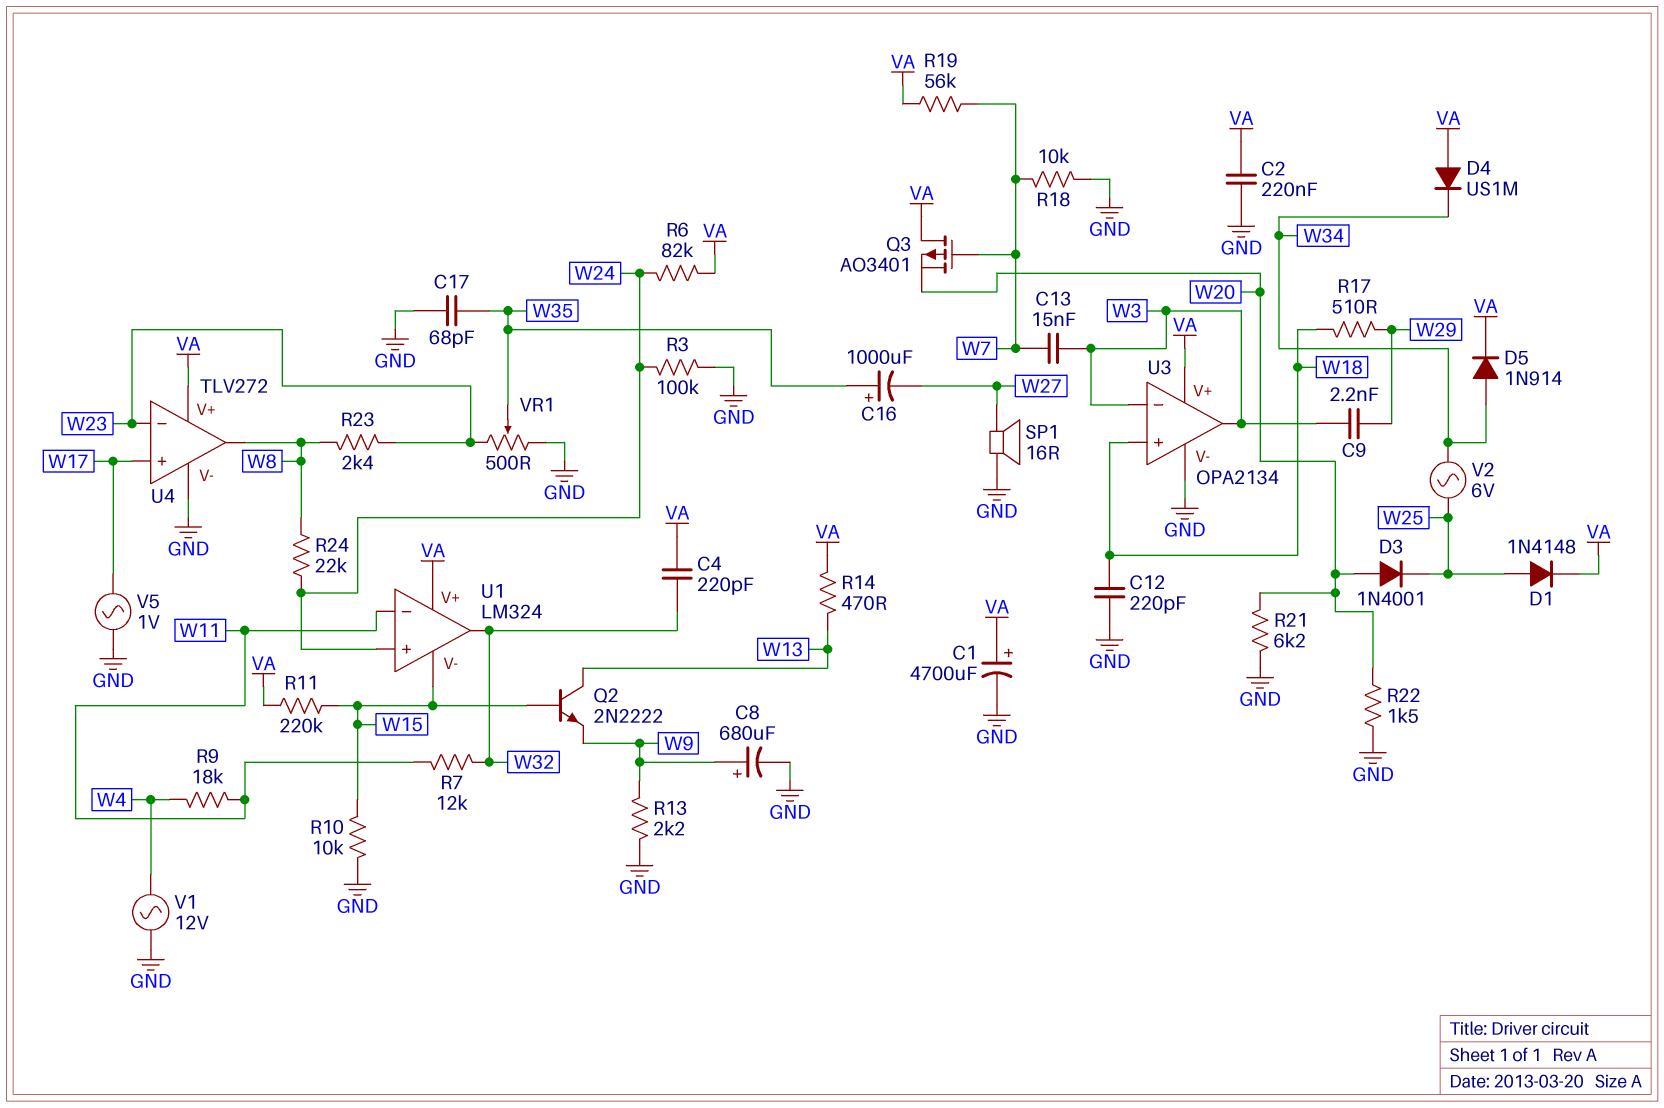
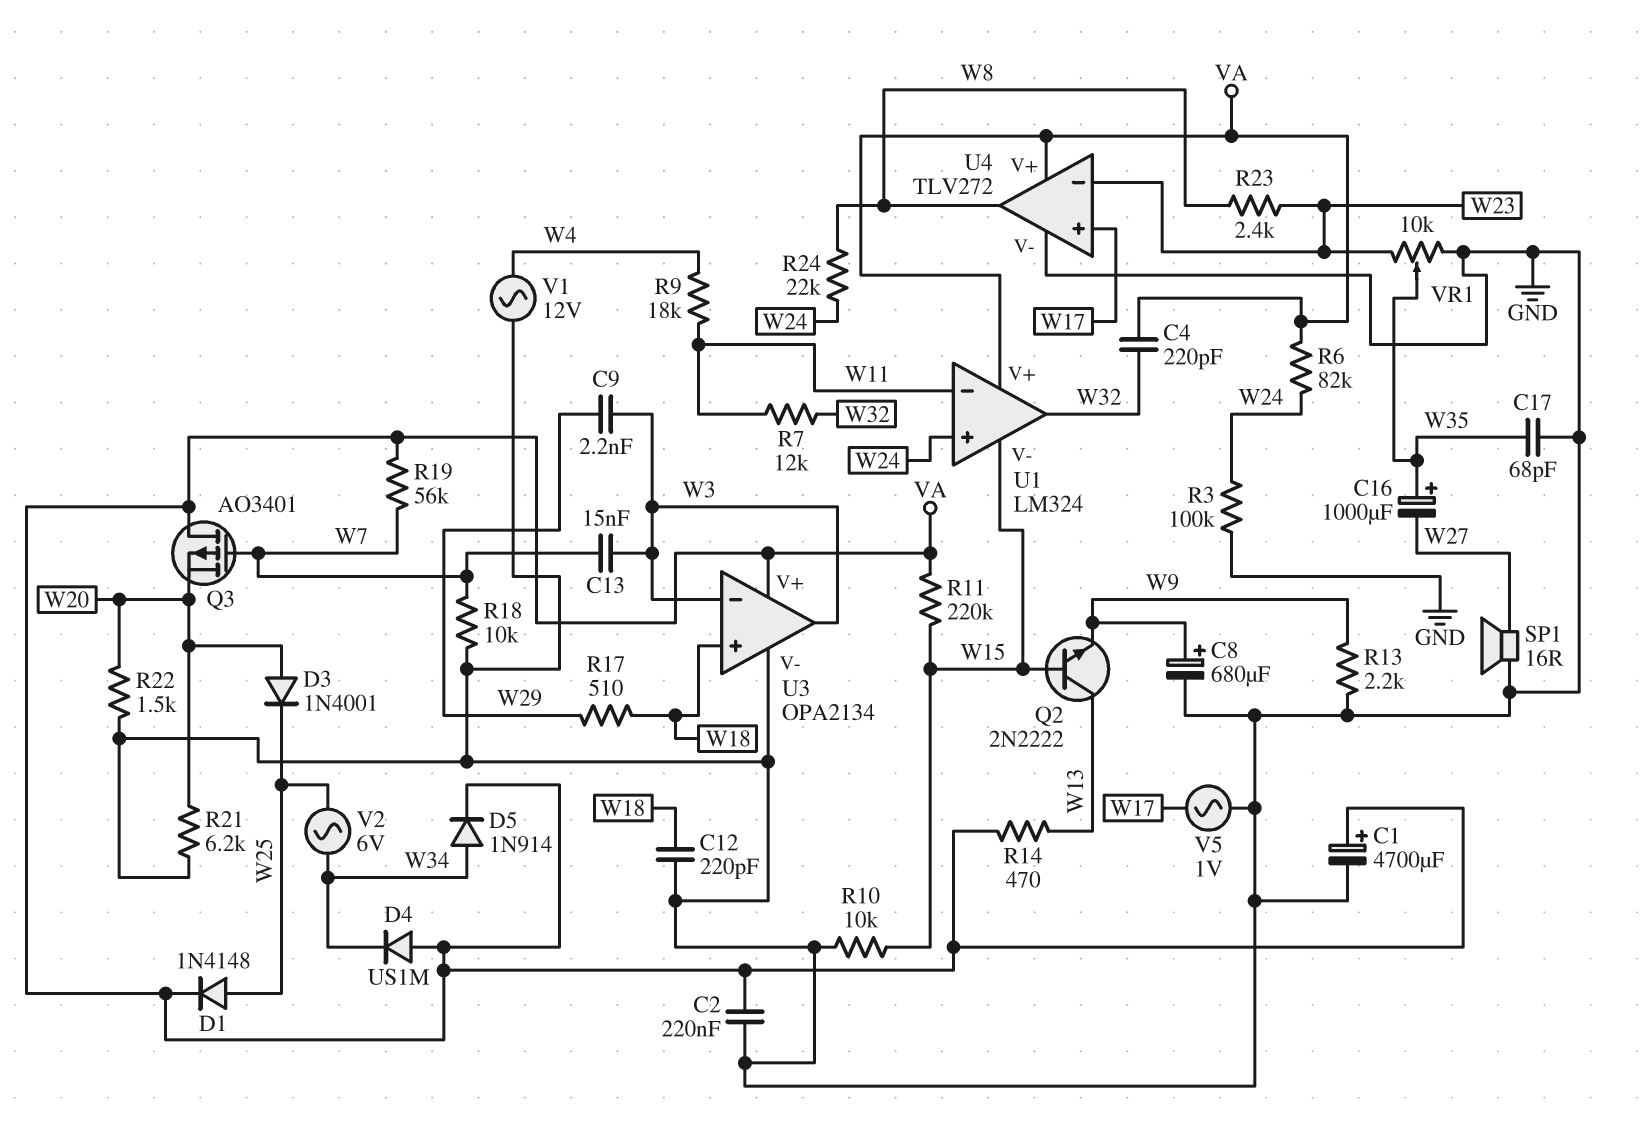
VR1: 500 (GND, W23, wiper W35) -> 10k (GND, W23, wiper W35)

